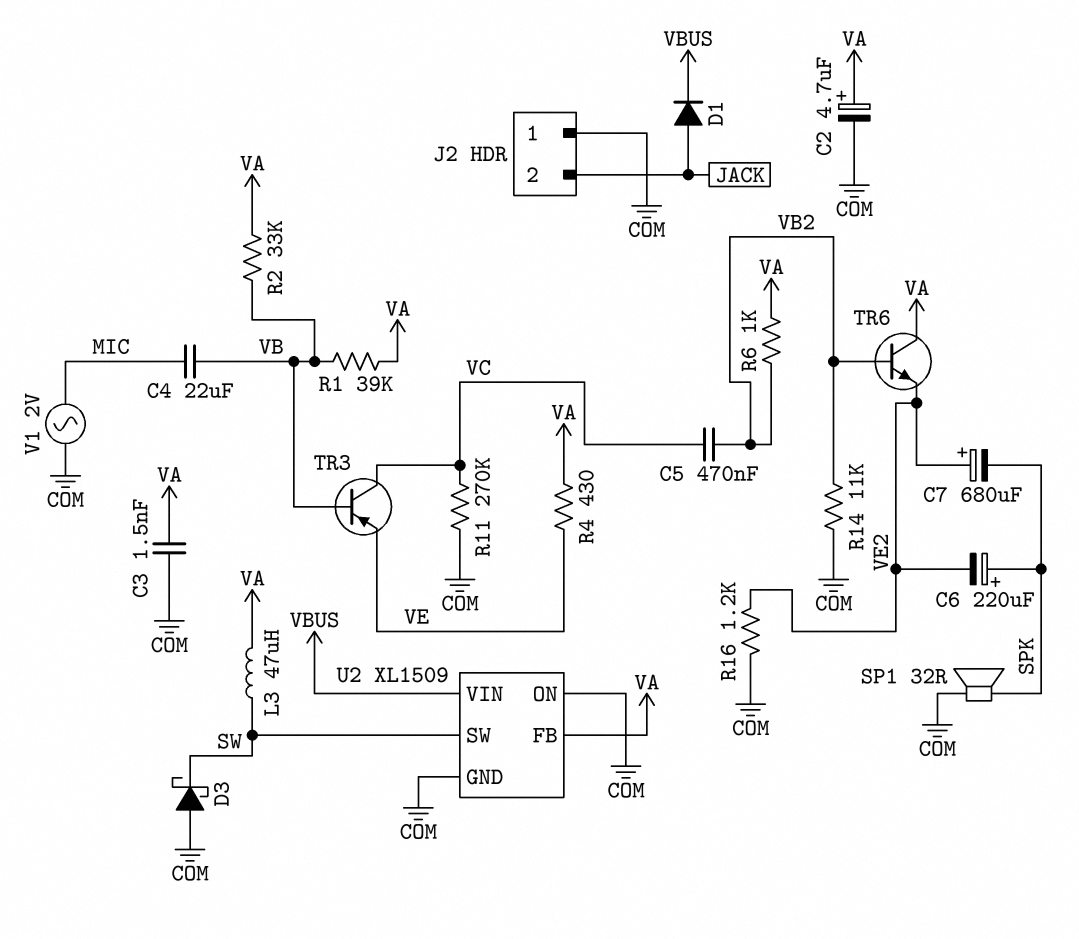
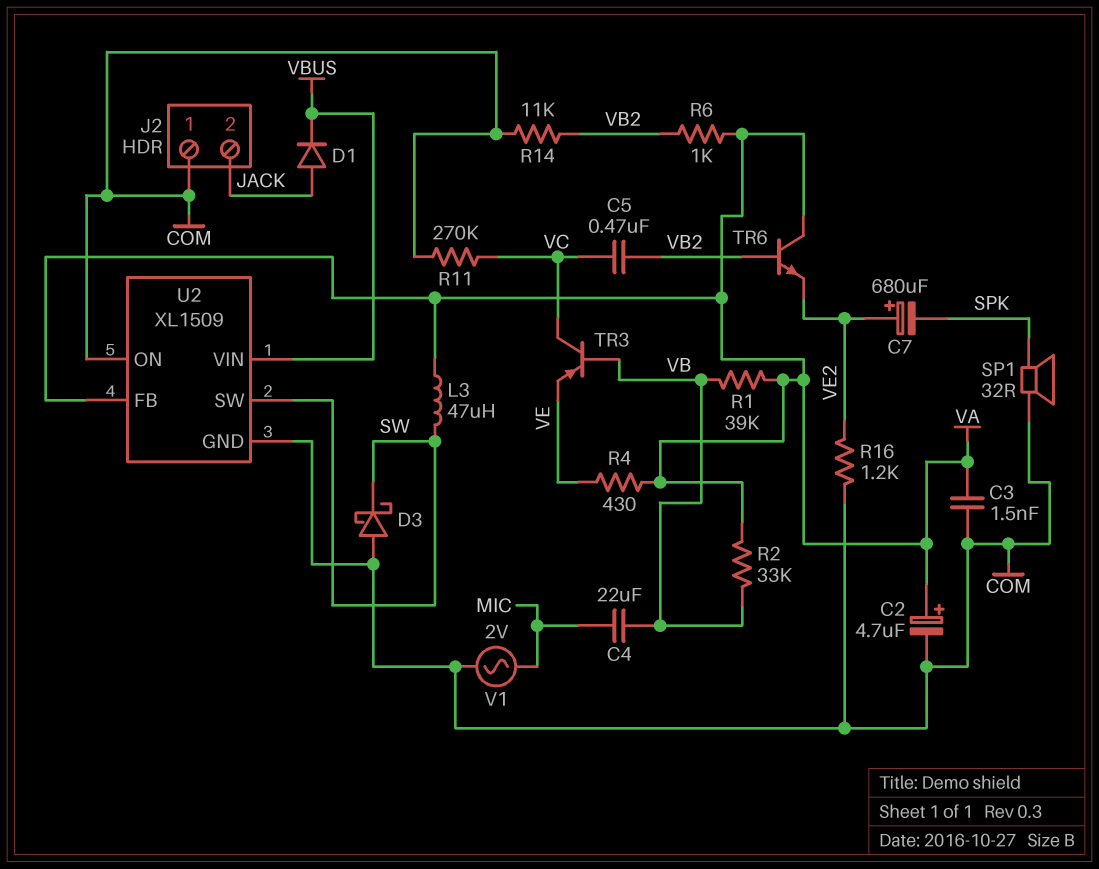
C6: 220uF (plus SPK, minus VE2) -> none

